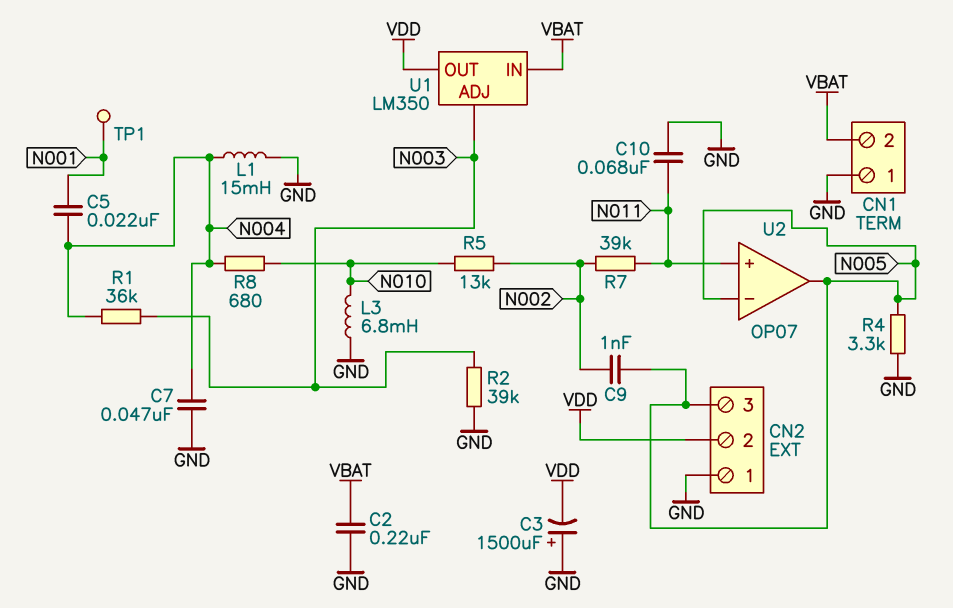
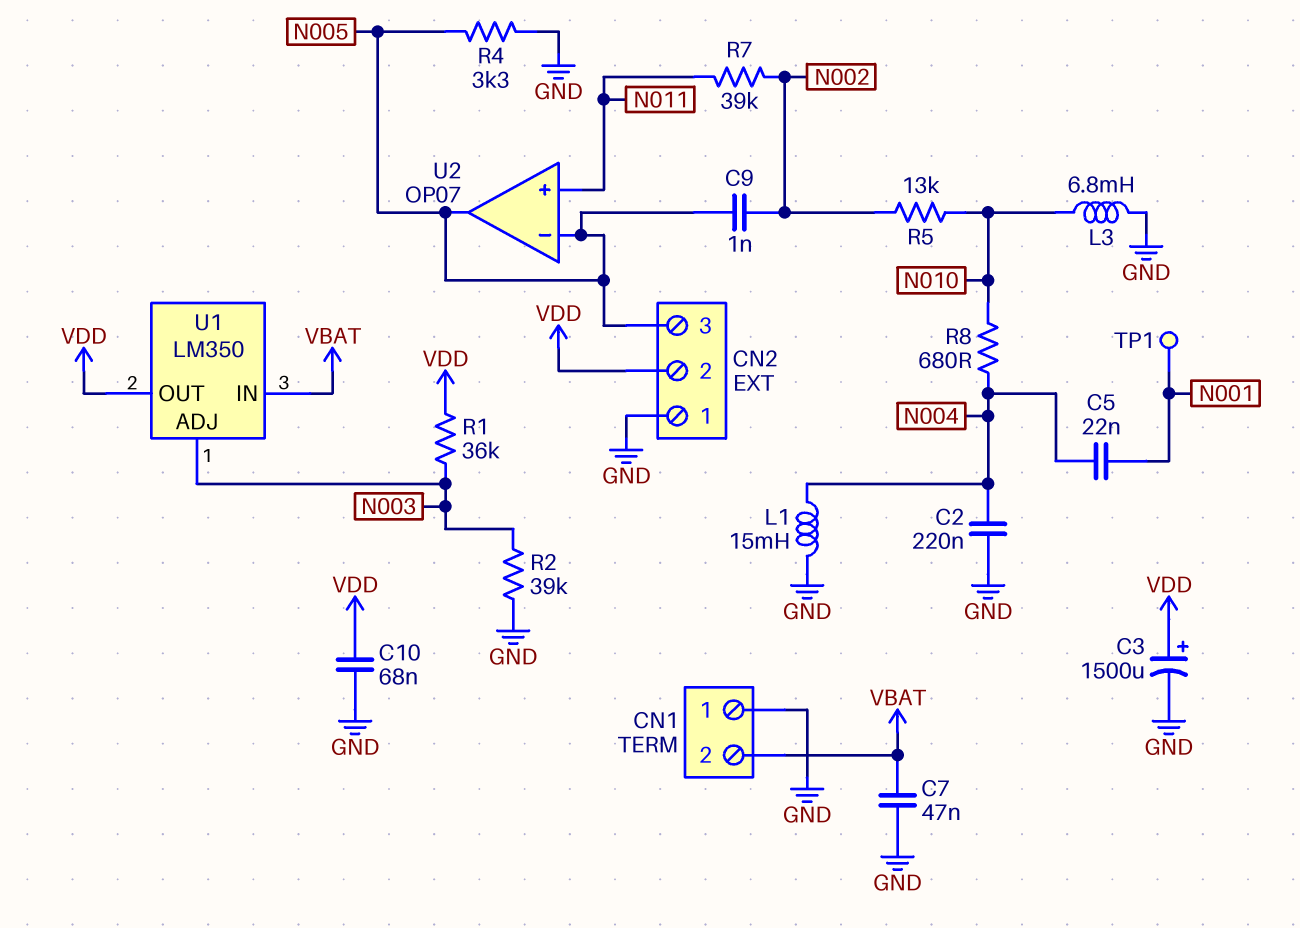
C2: 220nF (GND, VBAT) -> 220nF (GND, N004)
C3: 1500uF (plus GND, minus VDD) -> 1500uF (plus VDD, minus GND)
C7: 47nF (GND, N004) -> 47nF (GND, VBAT)
C10: 68nF (GND, N011) -> 68nF (GND, VDD)
R1: 36k (N003, N004) -> 36k (N003, VDD)

